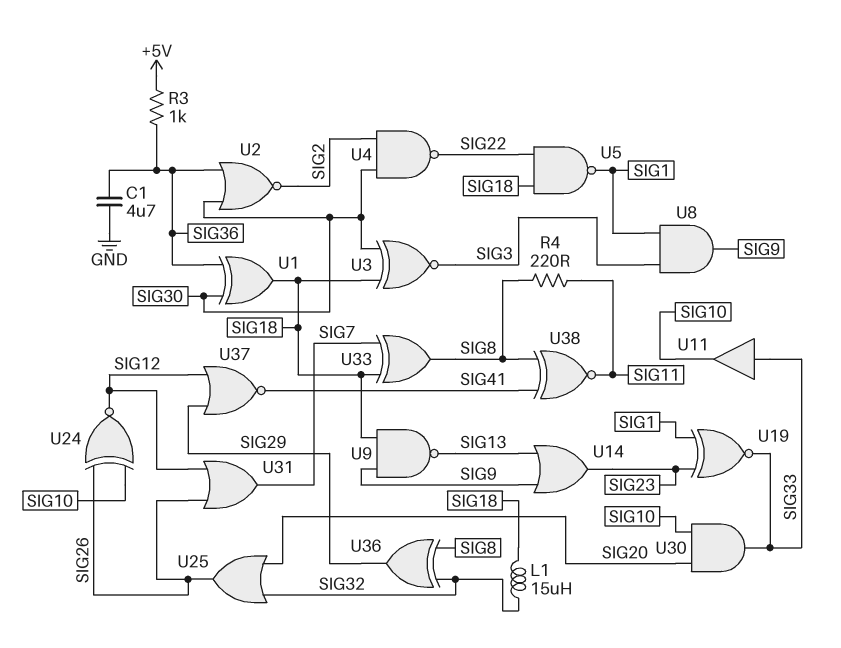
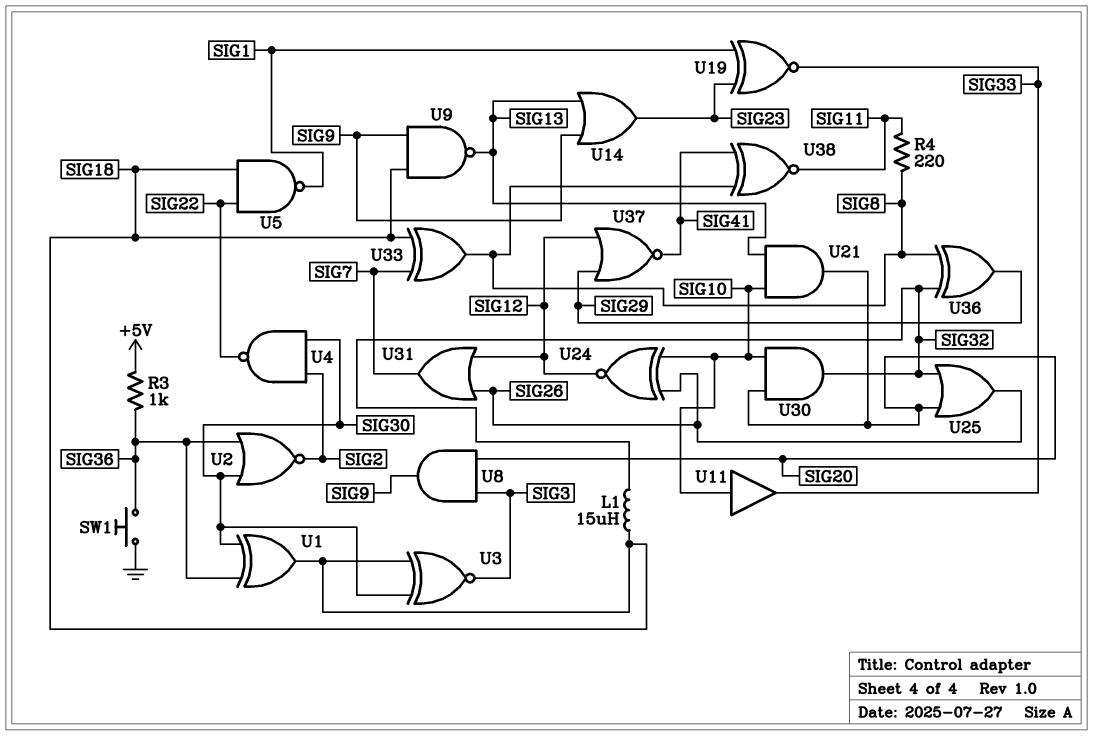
C1: 4.7uF (GND, SIG36) -> none
SW1: none -> button (GND, SIG36)
U8: AND (in SIG1, in SIG3, out SIG9) -> AND (in SIG3, in SIG20, out SIG9)
U11: buffer (in SIG33, out SIG10) -> buffer (in SIG10, out SIG33)
U21: none -> AND (in SIG10, in SIG13, out SIG20)
U30: AND (in SIG10, in SIG20, out SIG33) -> AND (in SIG10, in SIG20, out SIG32)

